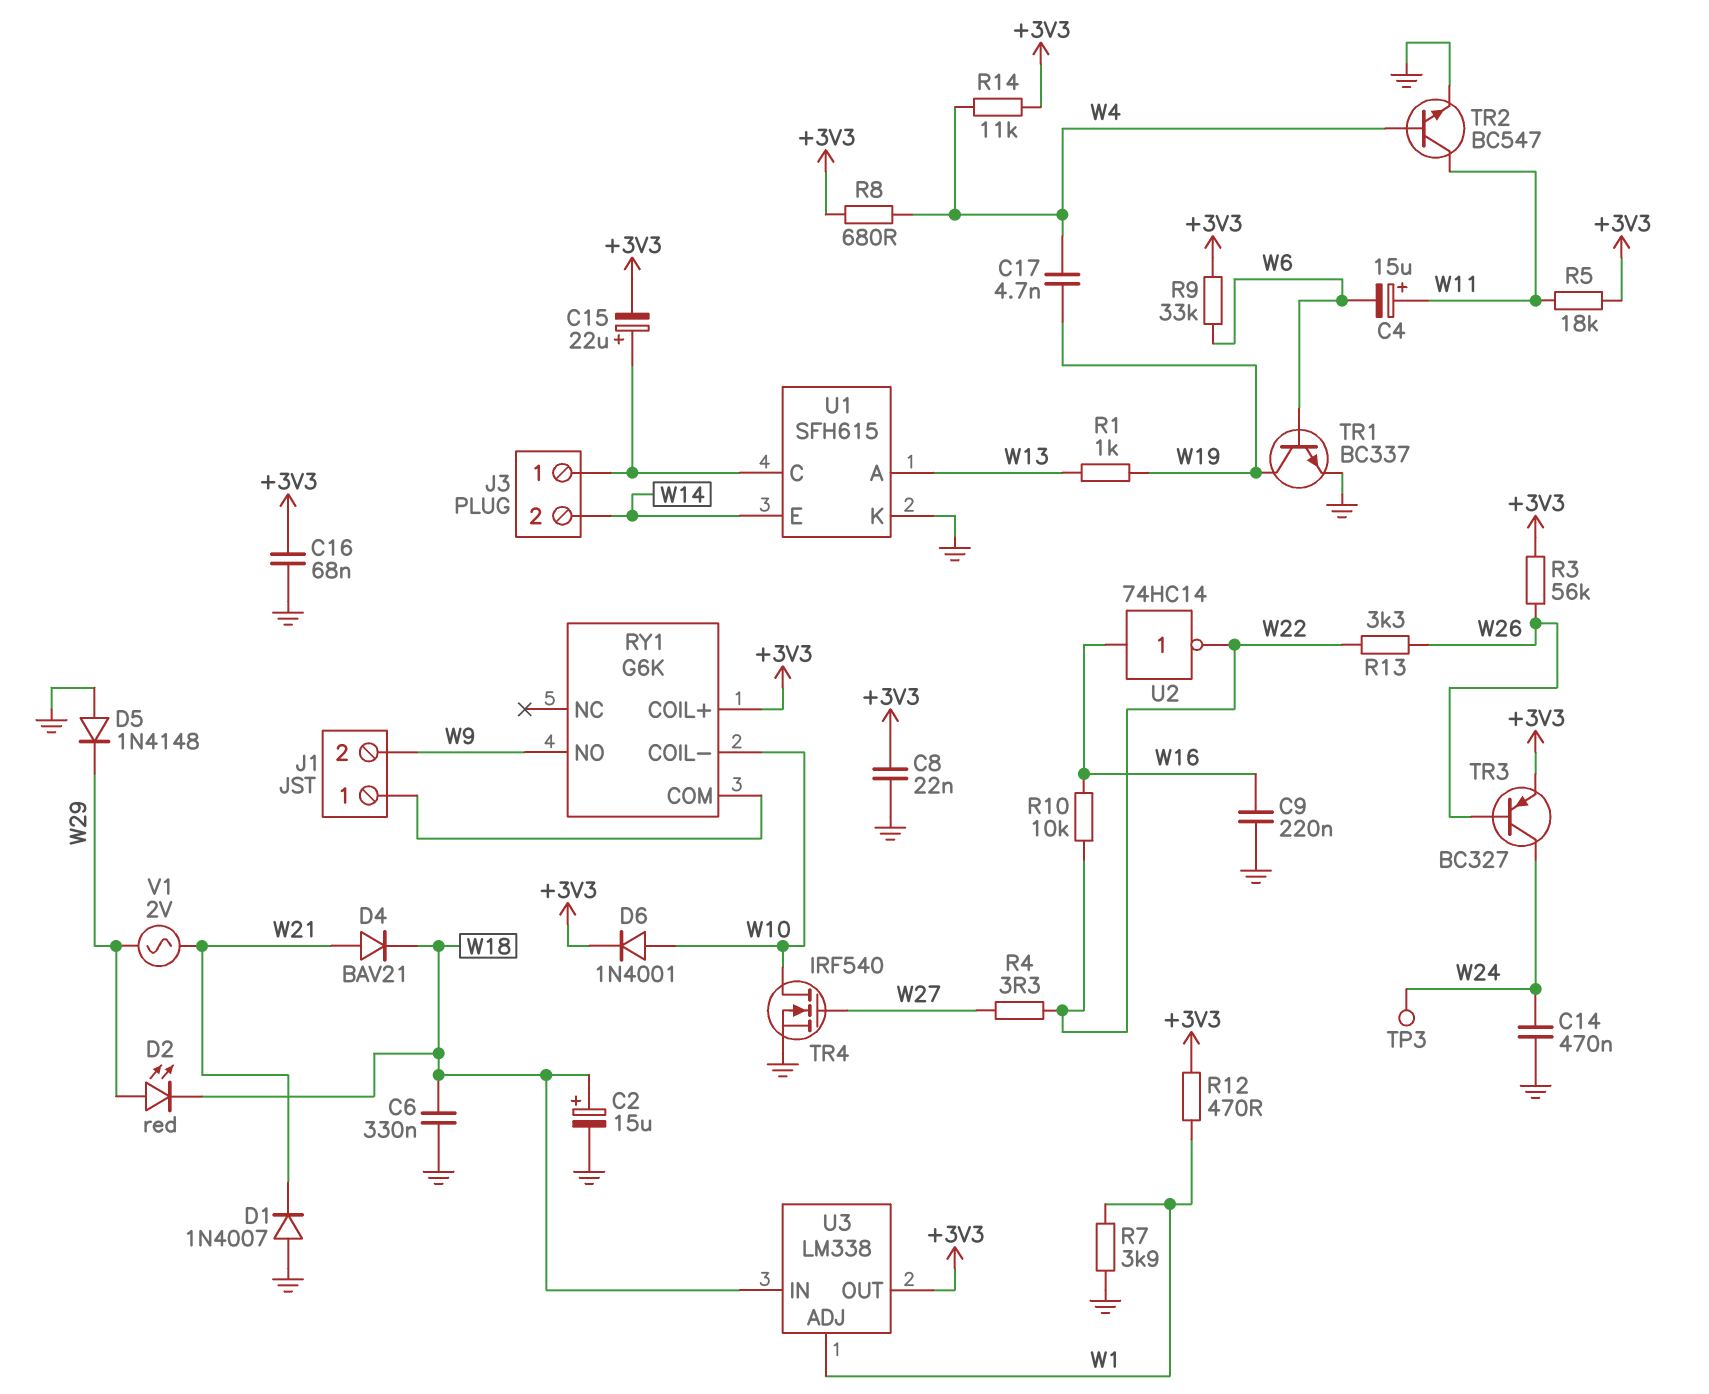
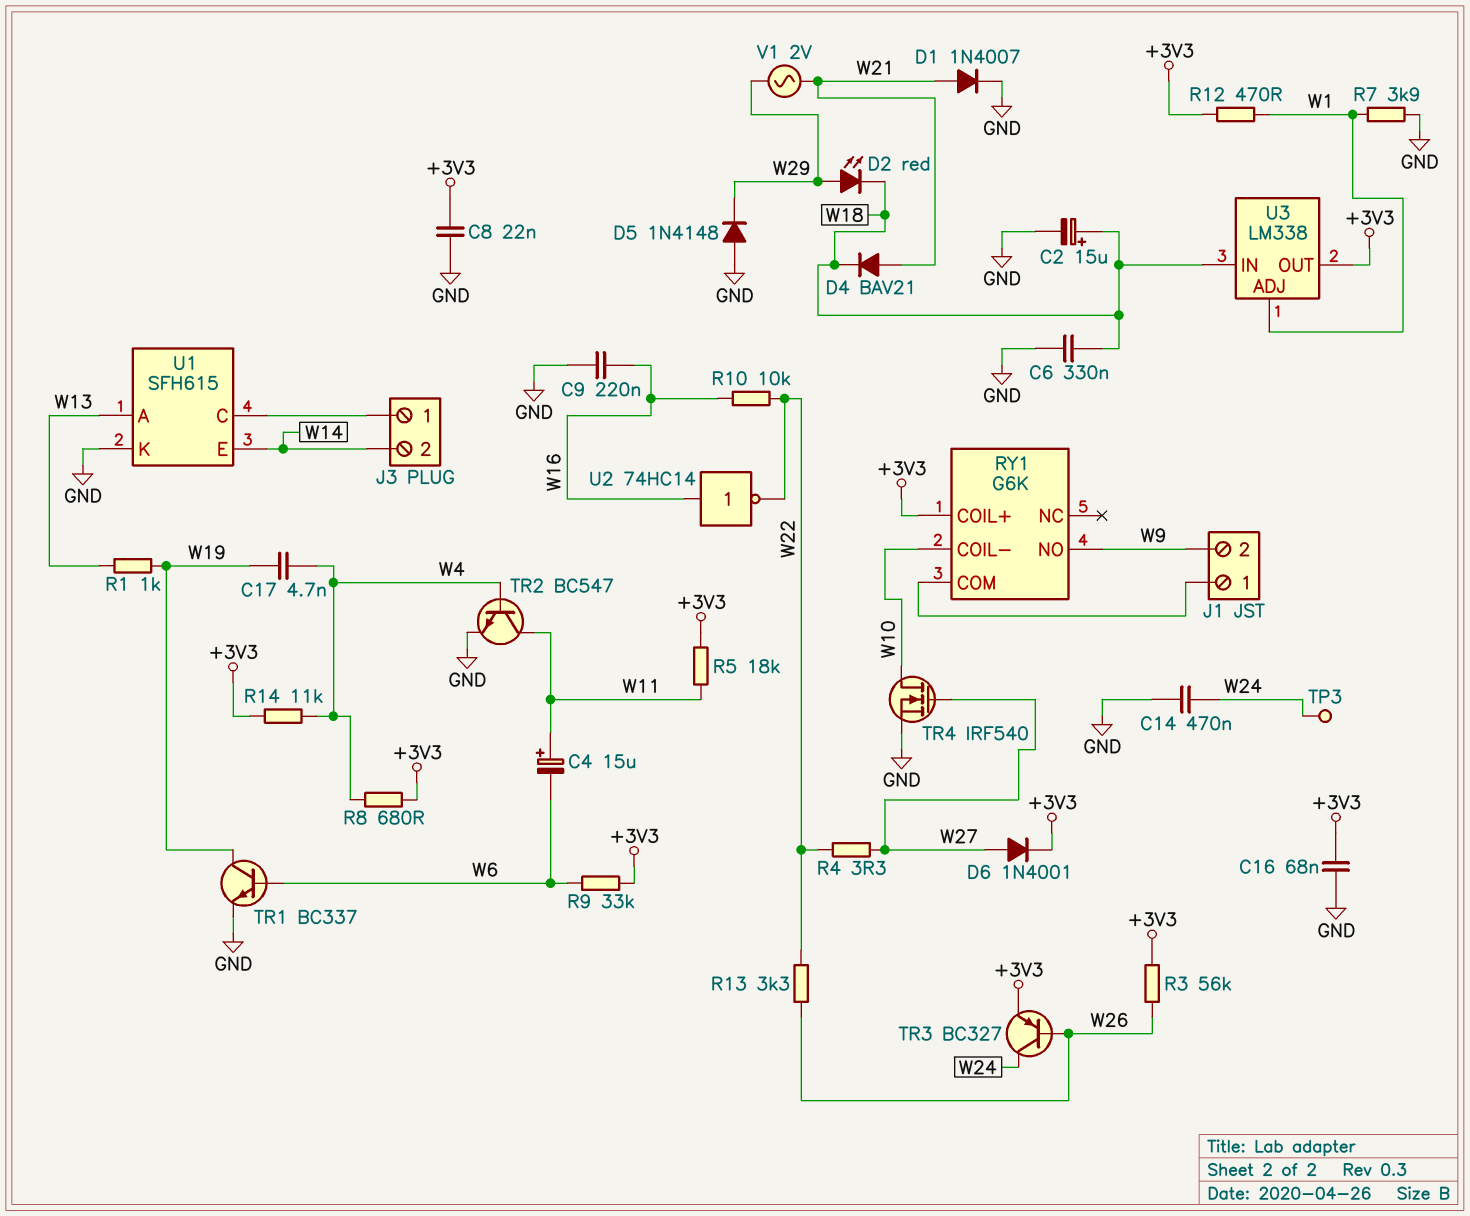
C15: 22uF (plus J3/1, minus +3V3) -> none
D1: diode 1N4007 (A GND, K W21) -> diode 1N4007 (A W21, K GND)
D6: diode 1N4001 (A W10, K +3V3) -> diode 1N4001 (A W27, K +3V3)

